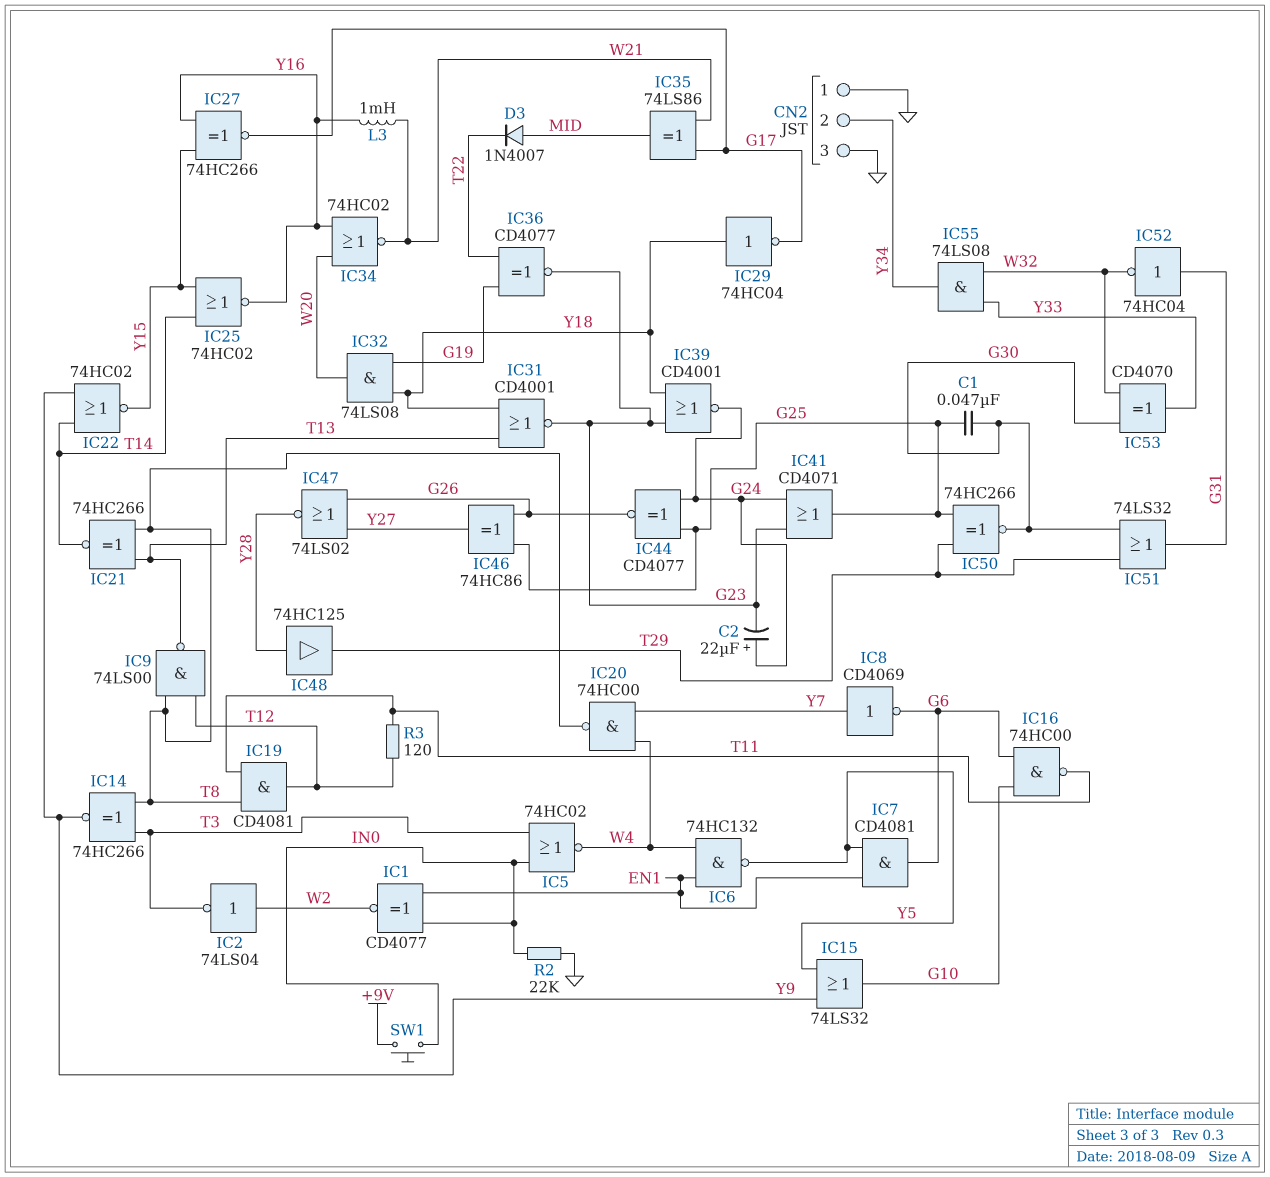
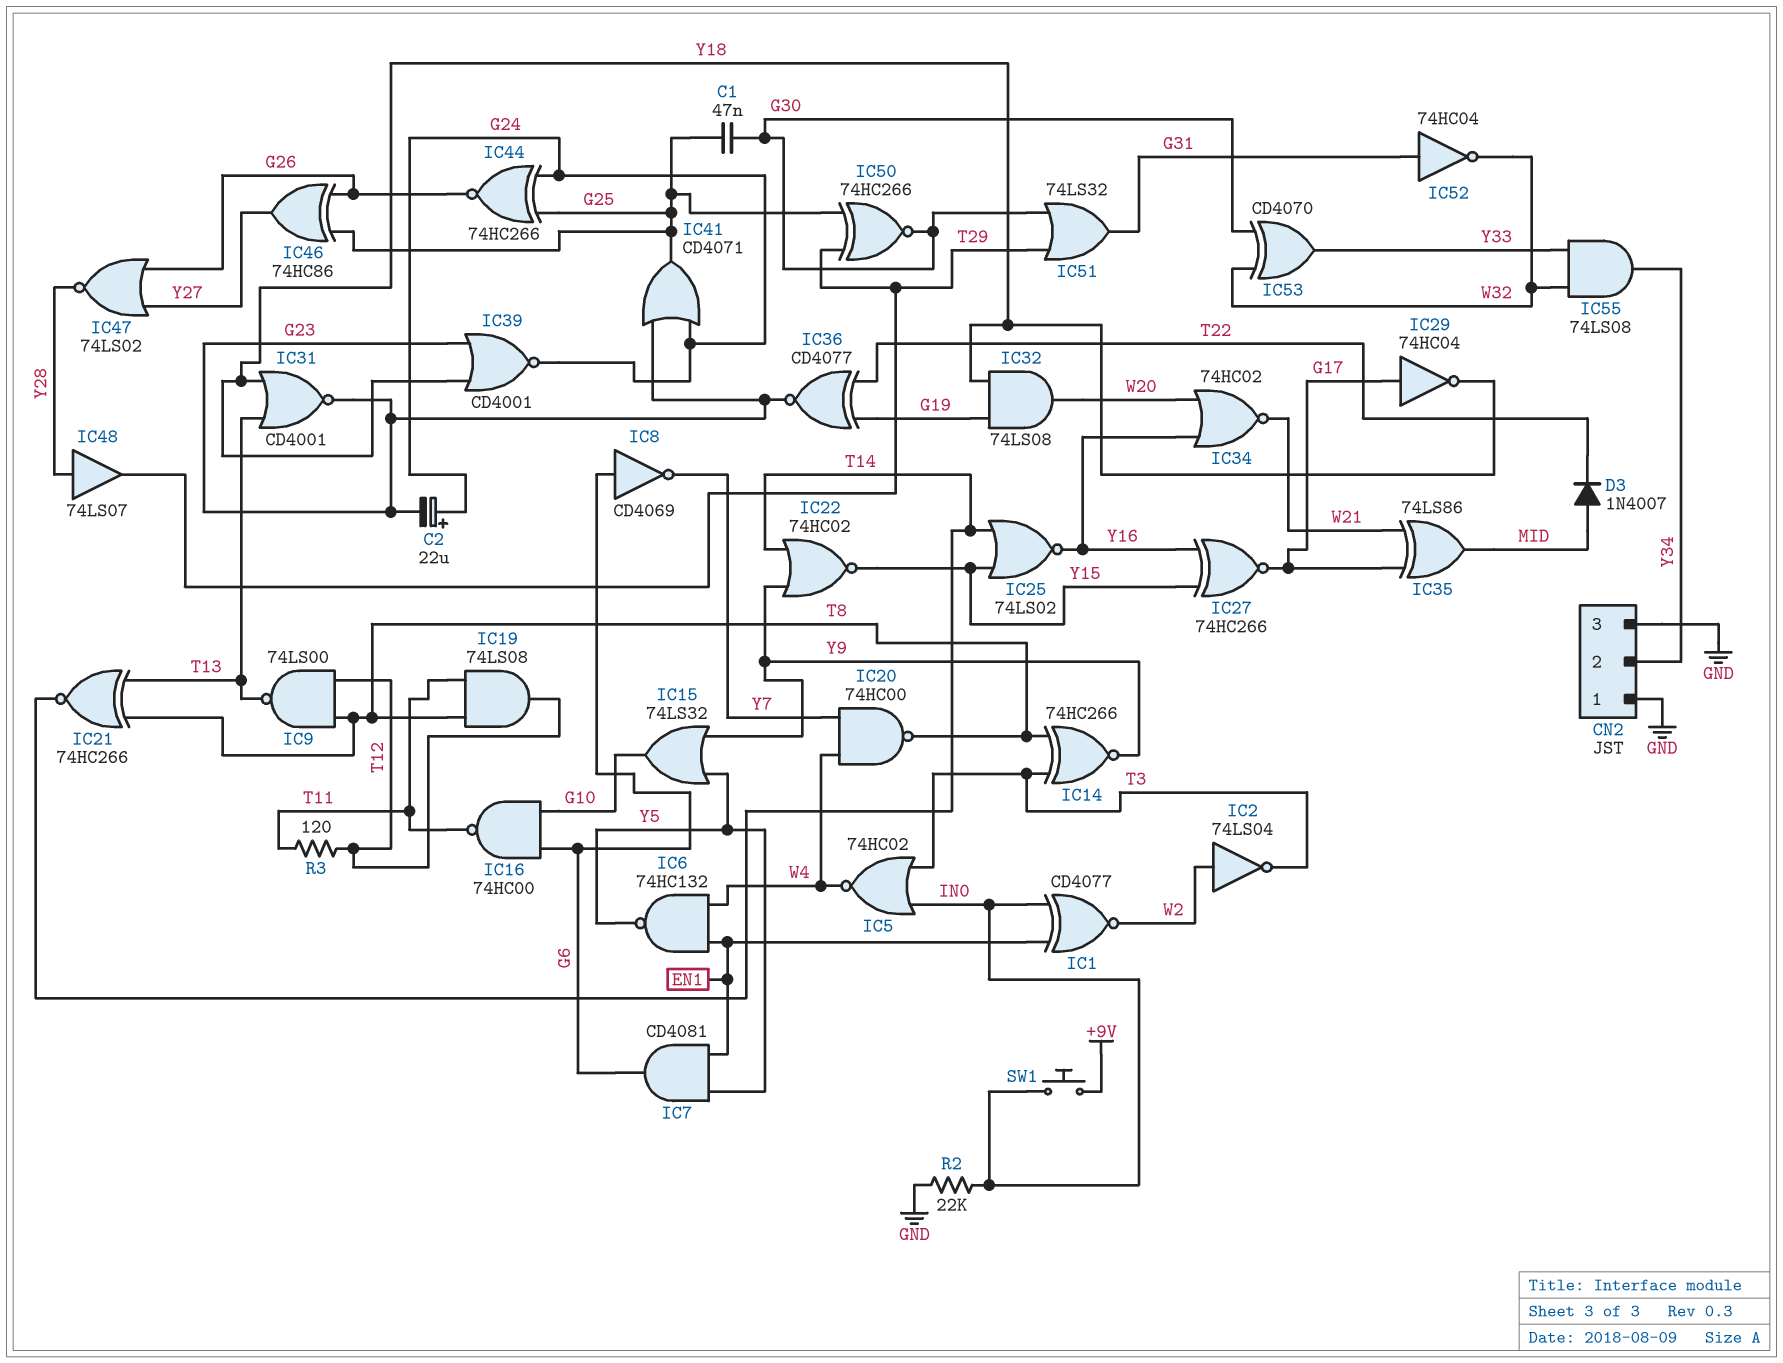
IC8: NOT CD4069 (in Y7, out G6) -> NOT CD4069 (in G6, out Y7)
IC19: AND CD4081 (in T8, in T11, out T12) -> AND 74LS08 (in T8, in T11, out T12)
IC25: NOR 74HC02 (in T14, in Y15, out Y16) -> NOR 74LS02 (in T14, in Y15, out Y16)
IC29: NOT 74HC04 (in Y18, out G17) -> NOT 74HC04 (in G17, out Y18)
IC44: XNOR CD4077 (in G24, in G25, out G26) -> XNOR 74HC266 (in G24, in G25, out G26)
IC48: buffer 74HC125 (in Y28, out T29) -> buffer 74LS07 (in Y28, out T29)
L3: 1mH (W21, Y16) -> none

